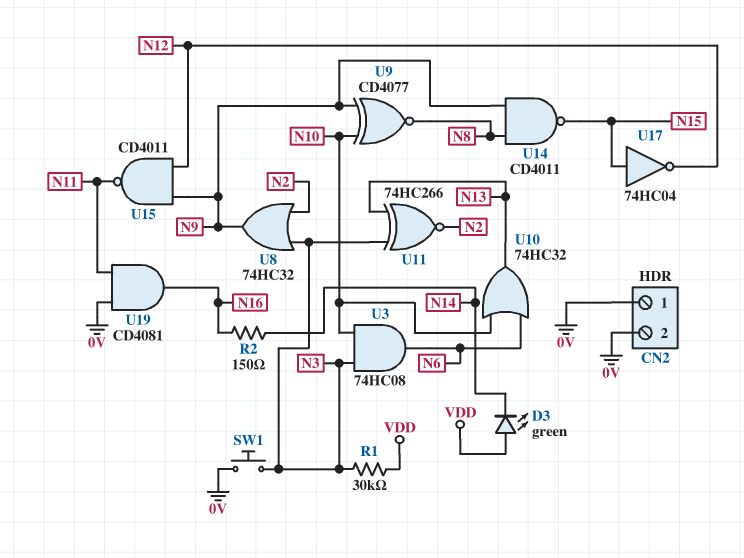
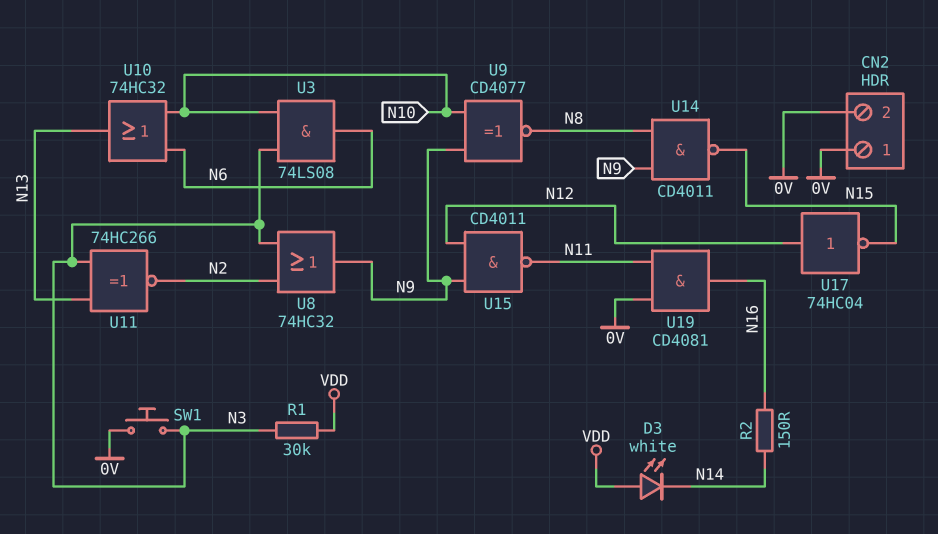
D3: LED green (A VDD, K N14) -> LED white (A VDD, K N14)
U3: AND 74HC08 (in N3, in N10, out N6) -> AND 74LS08 (in N3, in N10, out N6)
U17: NOT 74HC04 (in N15, out N12) -> NOT 74HC04 (in N12, out N15)

